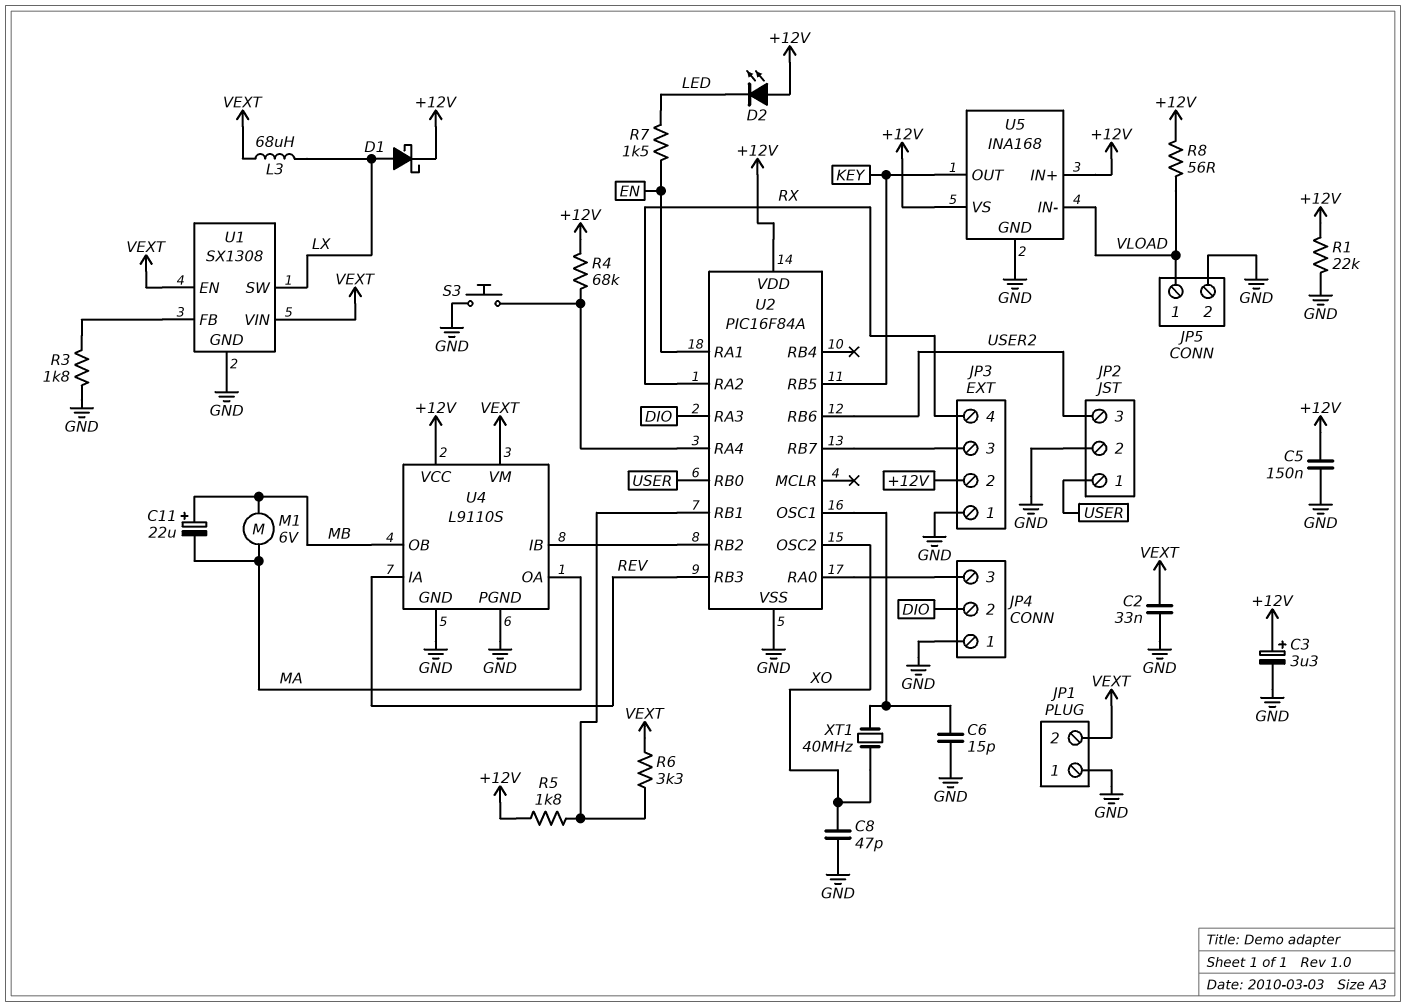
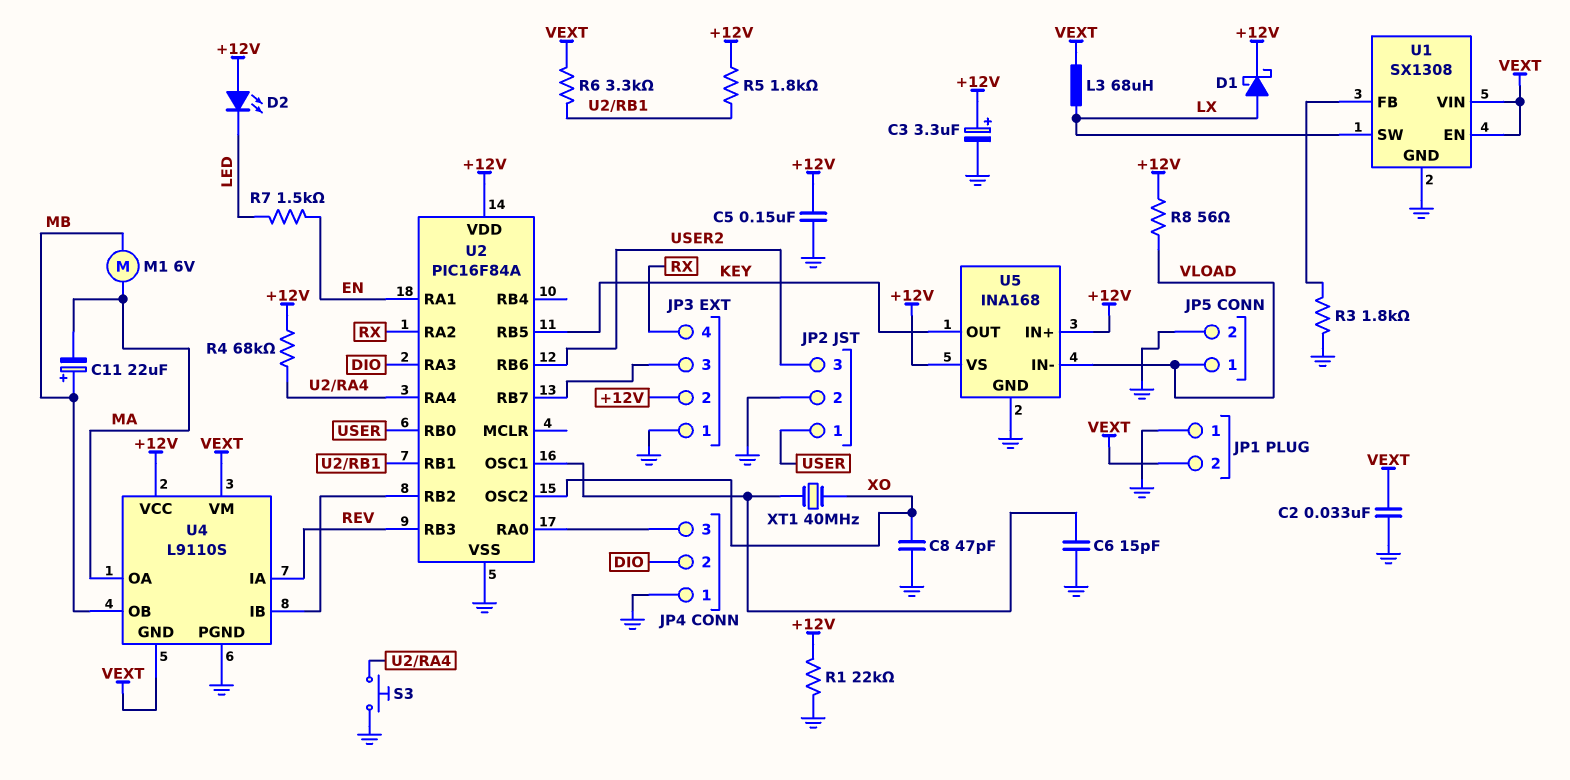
U4 pin GND: GND -> VEXT

